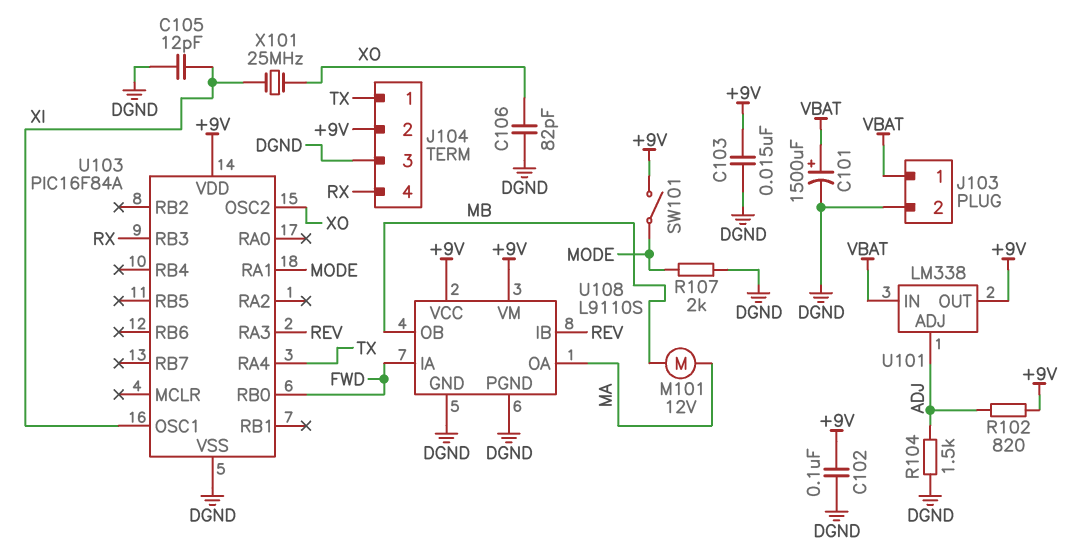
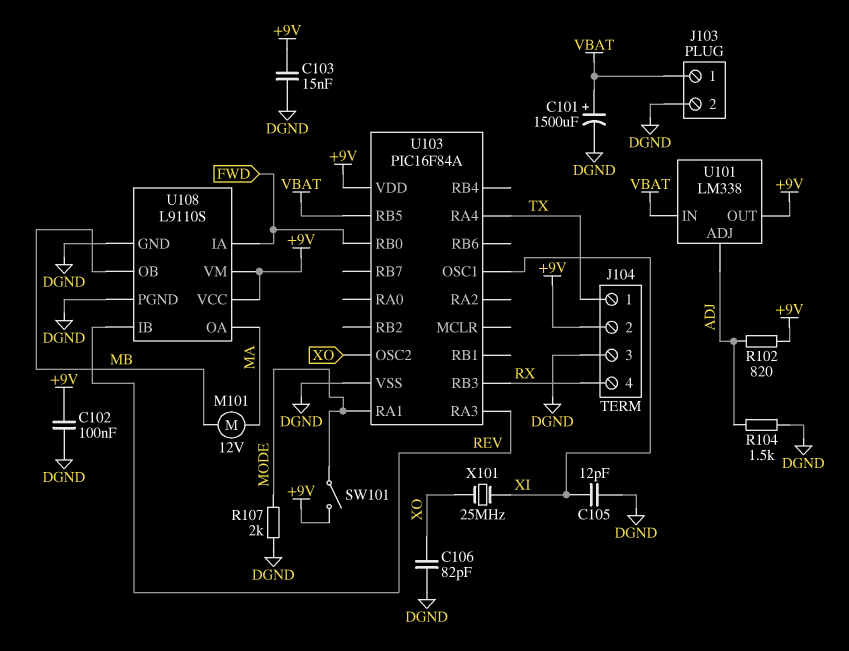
U103 pin RB5: none -> VBAT

